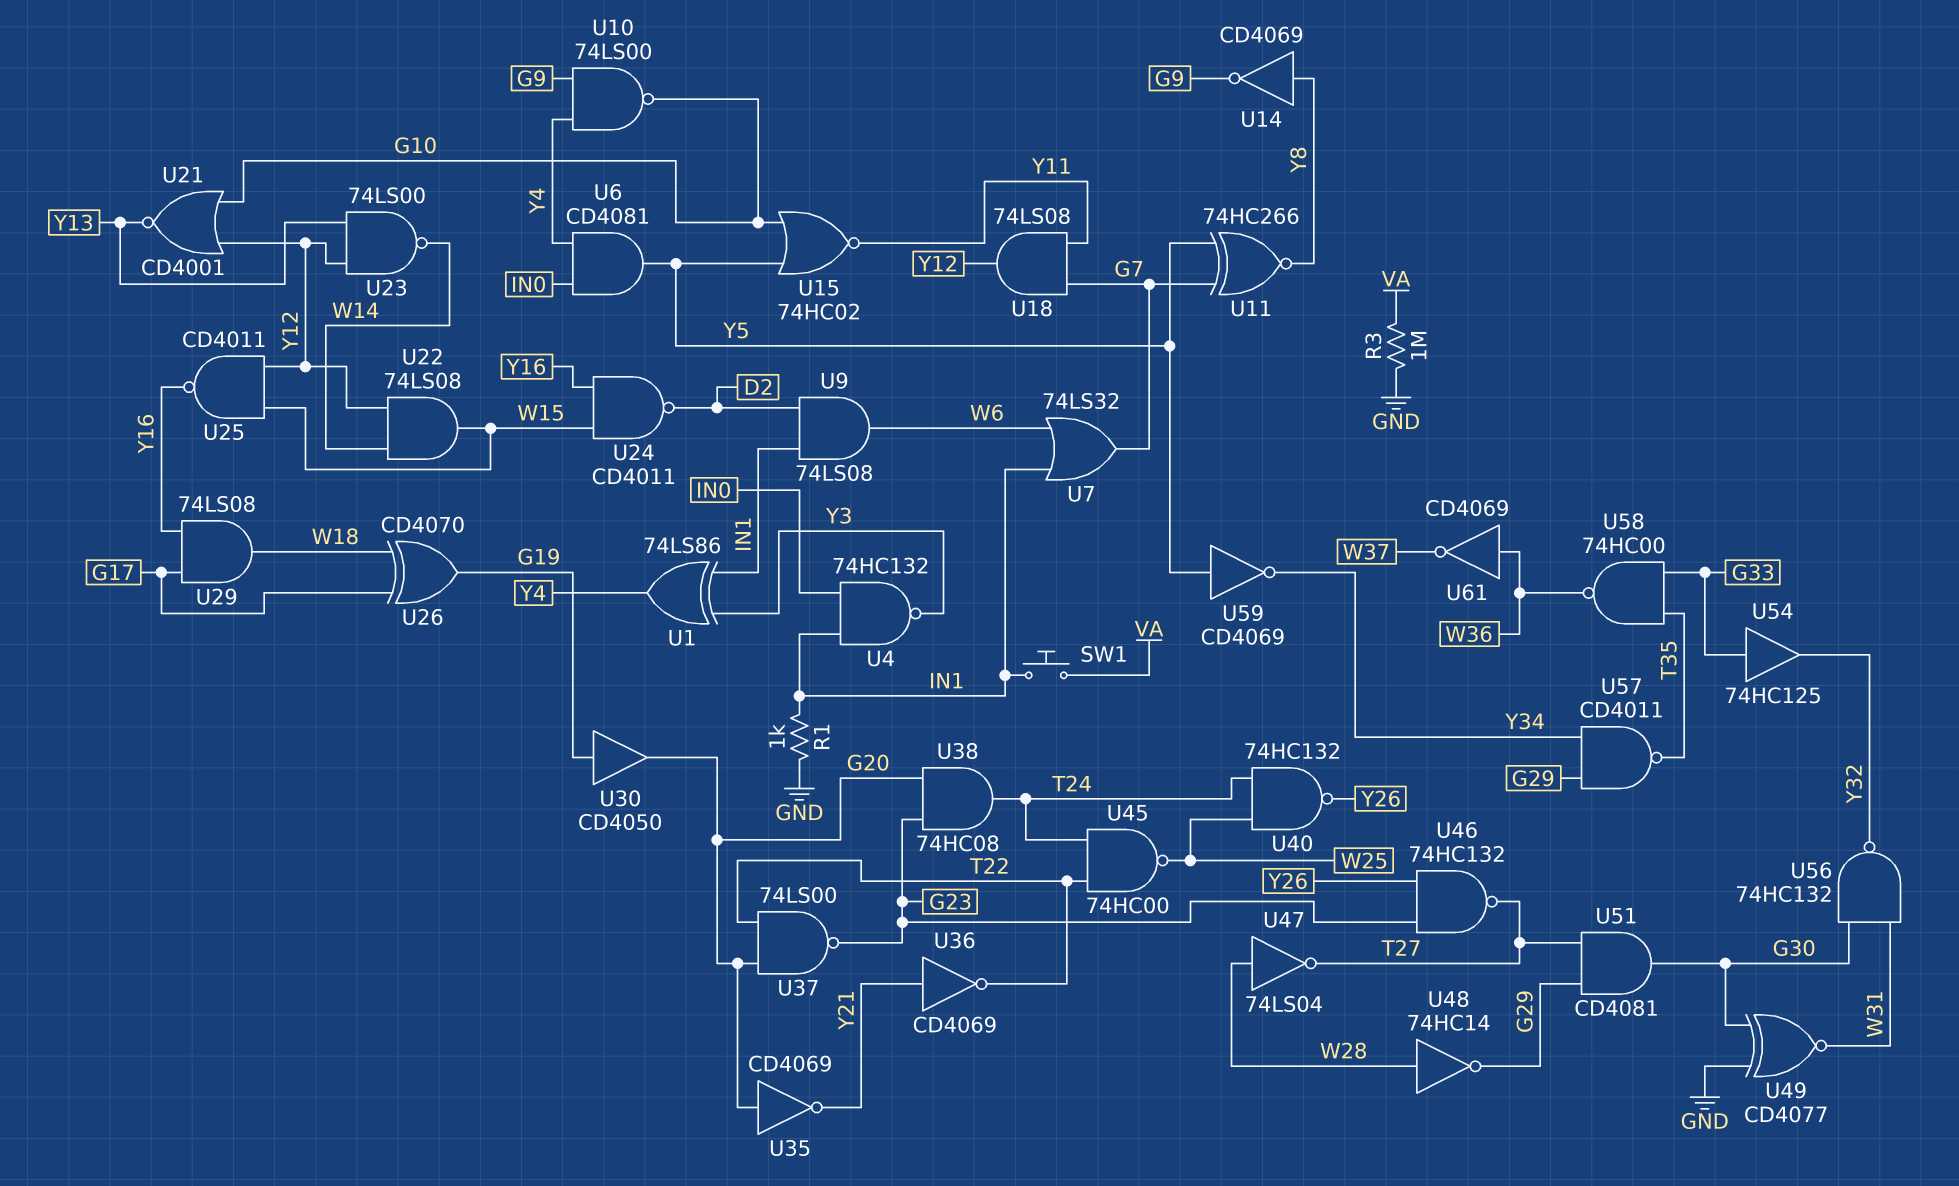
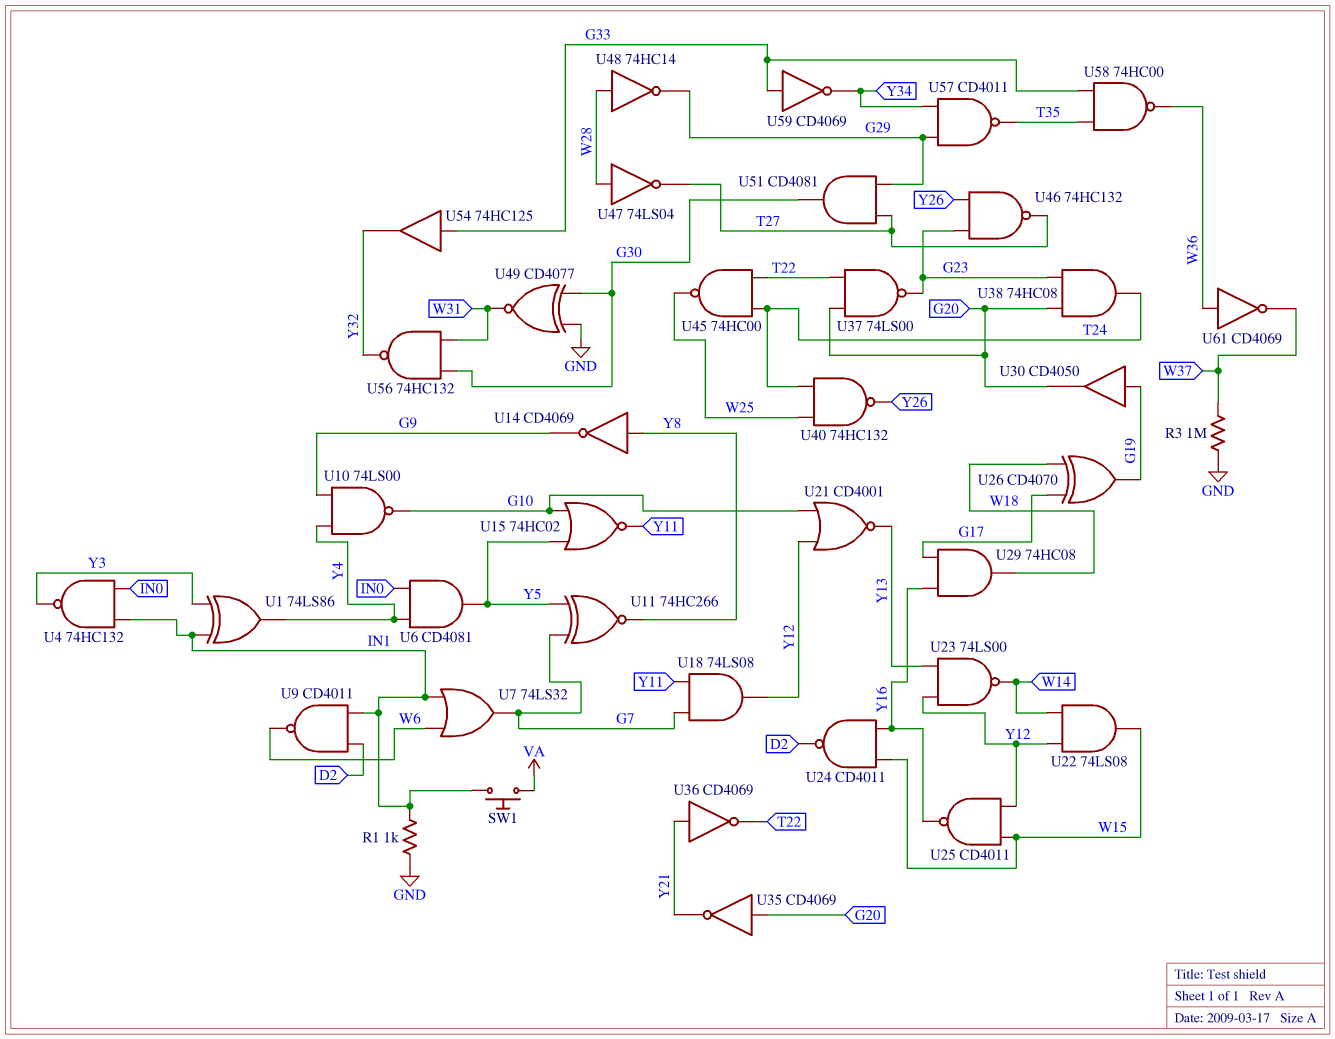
R3: 1M (GND, VA) -> 1M (GND, W37)
U9: AND 74LS08 (in D2, in IN1, out W6) -> NAND CD4011 (in D2, in IN1, out W6)
U29: AND 74LS08 (in G17, in Y16, out W18) -> AND 74HC08 (in G17, in Y16, out W18)
U59: NOT CD4069 (in Y5, out Y34) -> NOT CD4069 (in G33, out Y34)

